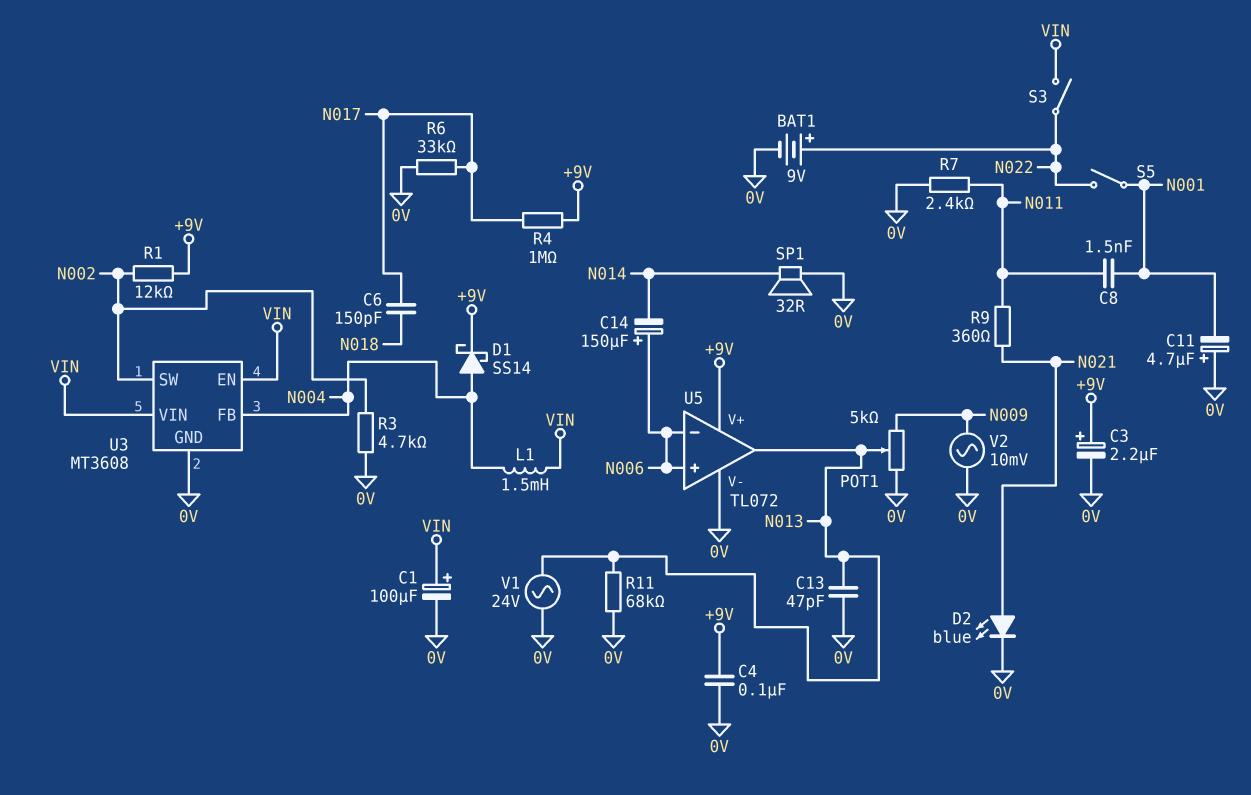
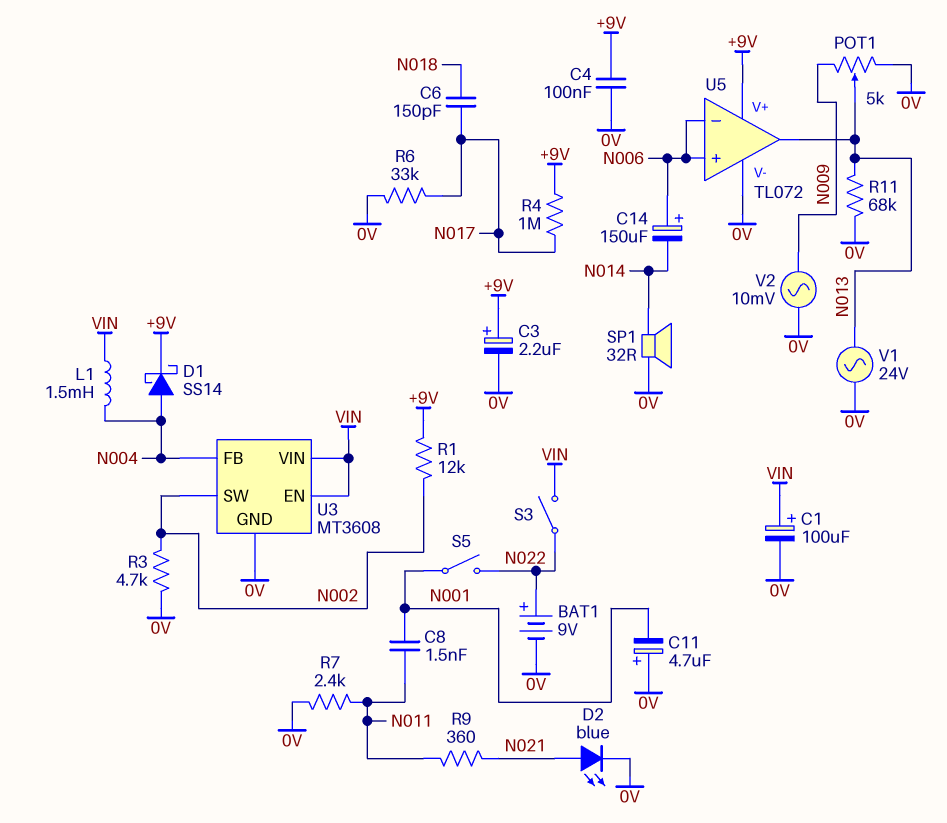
C13: 47pF (0V, N013) -> none

